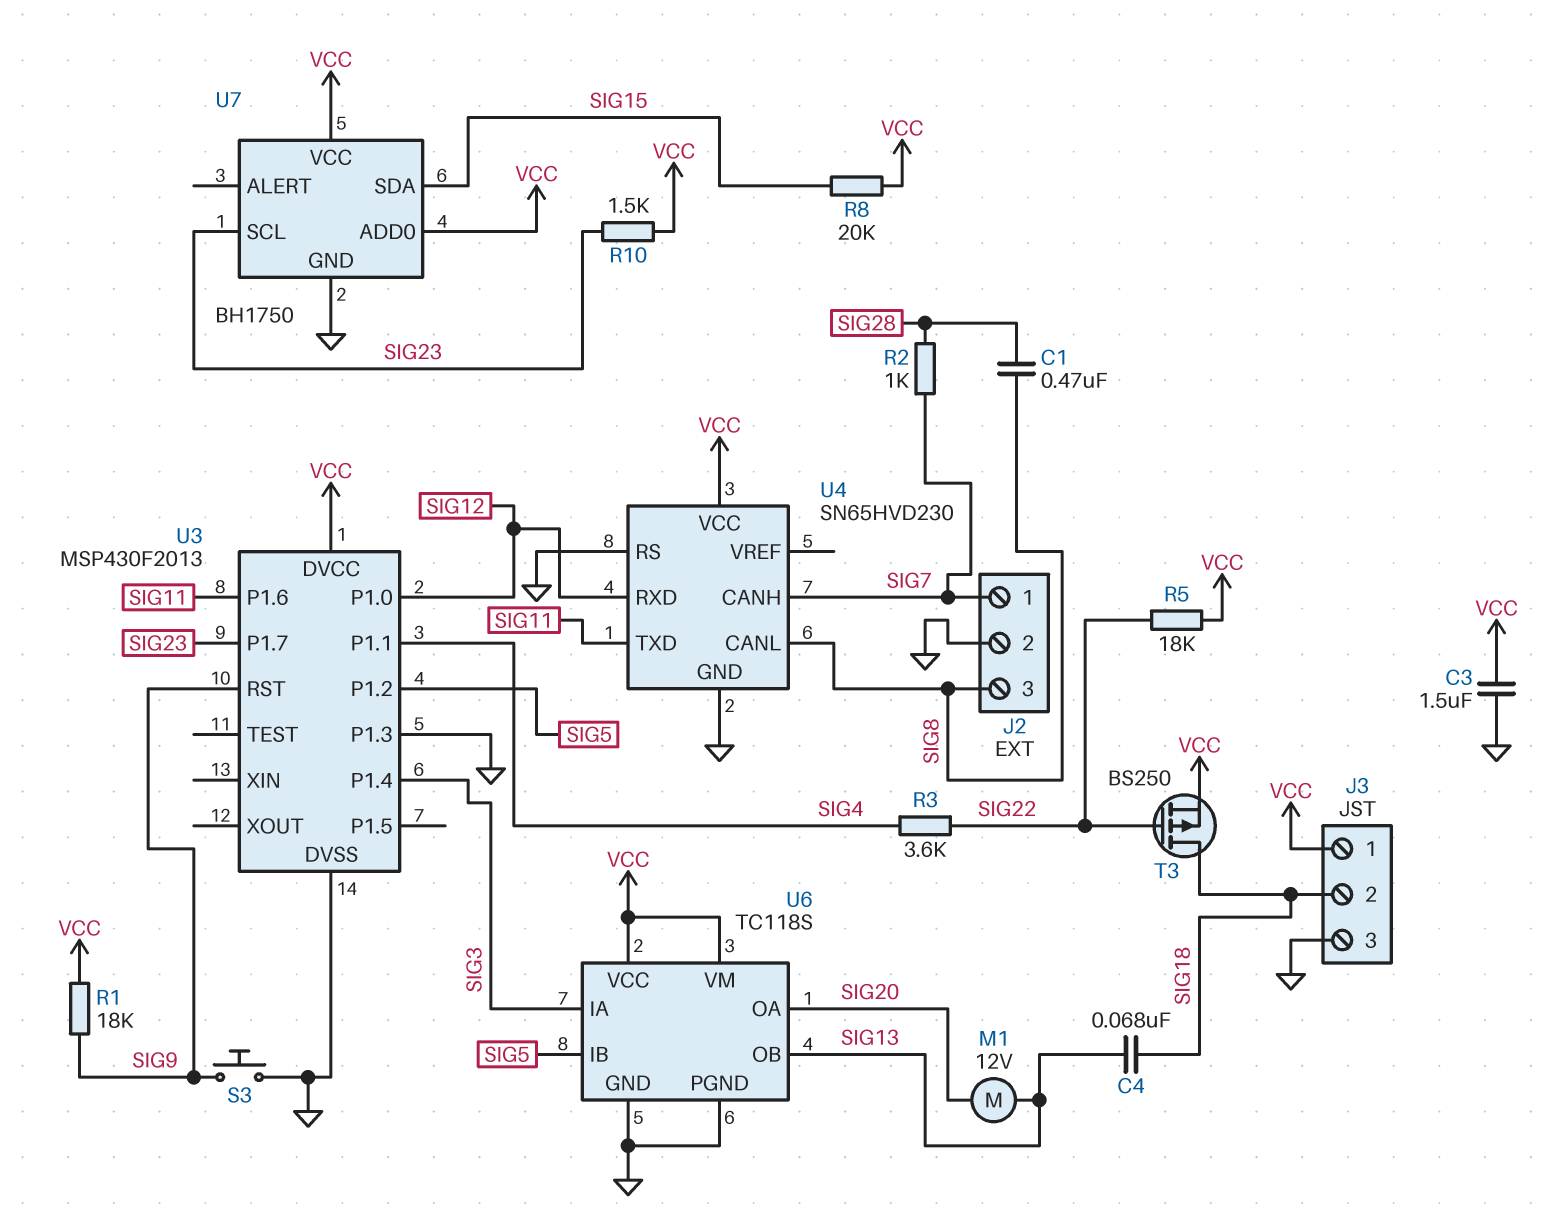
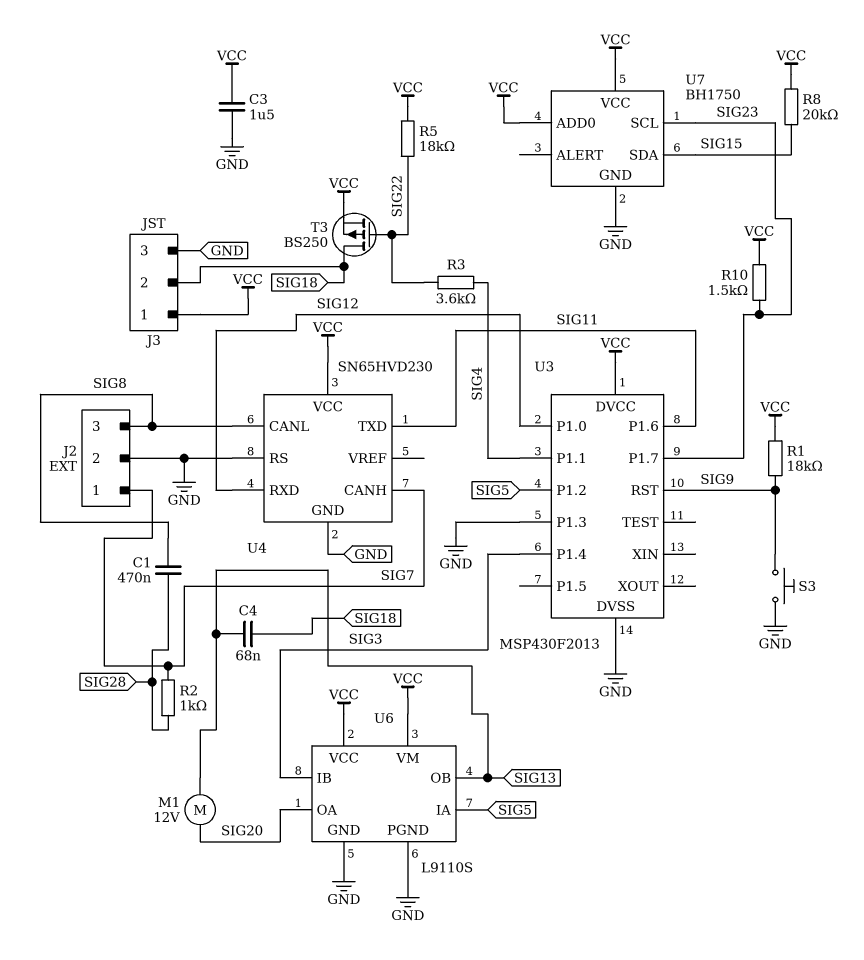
U6: TC118S -> L9110S
U6 pin IA: SIG3 -> SIG5
U6 pin IB: SIG5 -> SIG3

